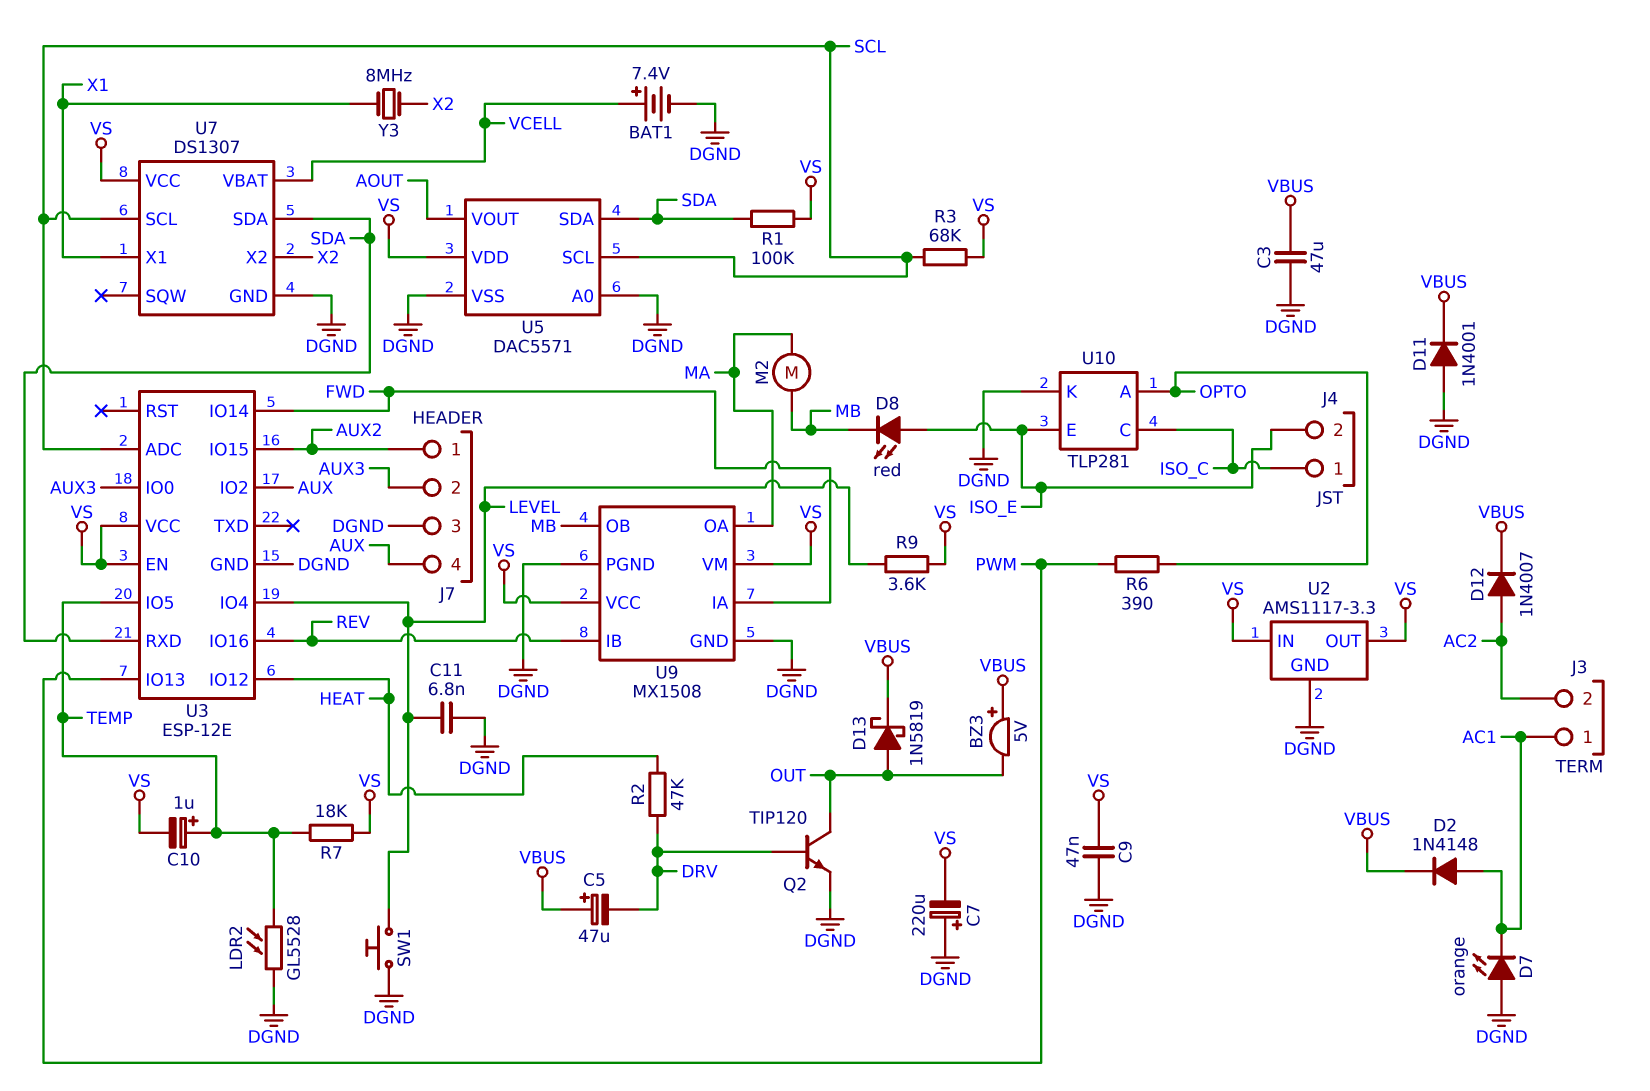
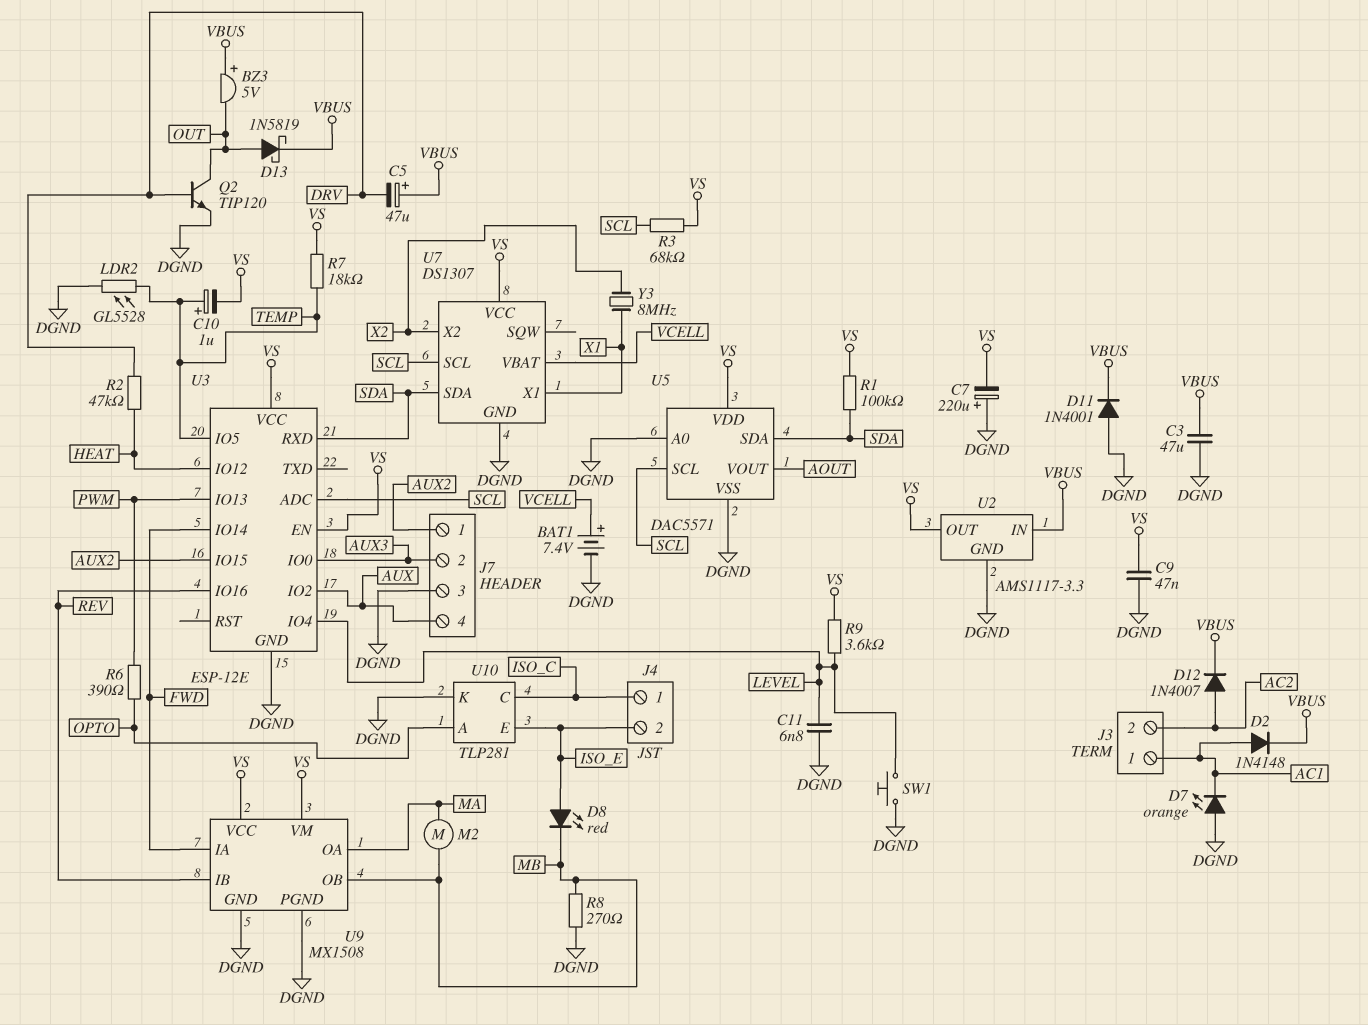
R8: none -> 270 (DGND, MB)
U2 pin IN: VS -> VBUS

